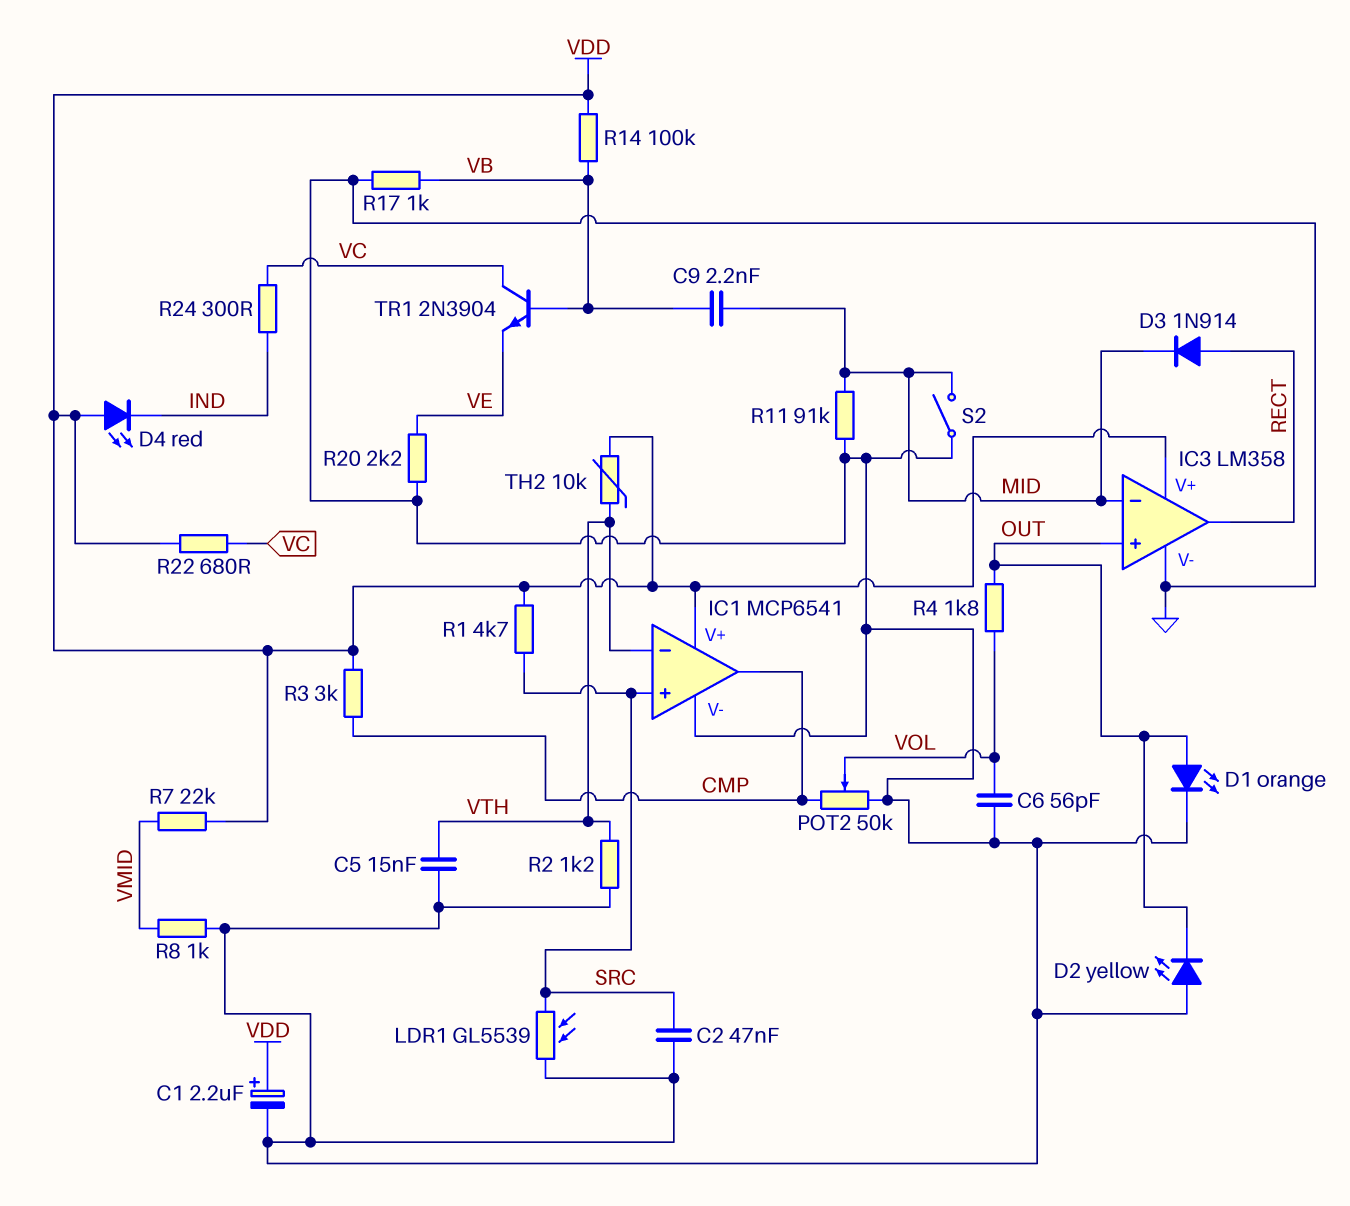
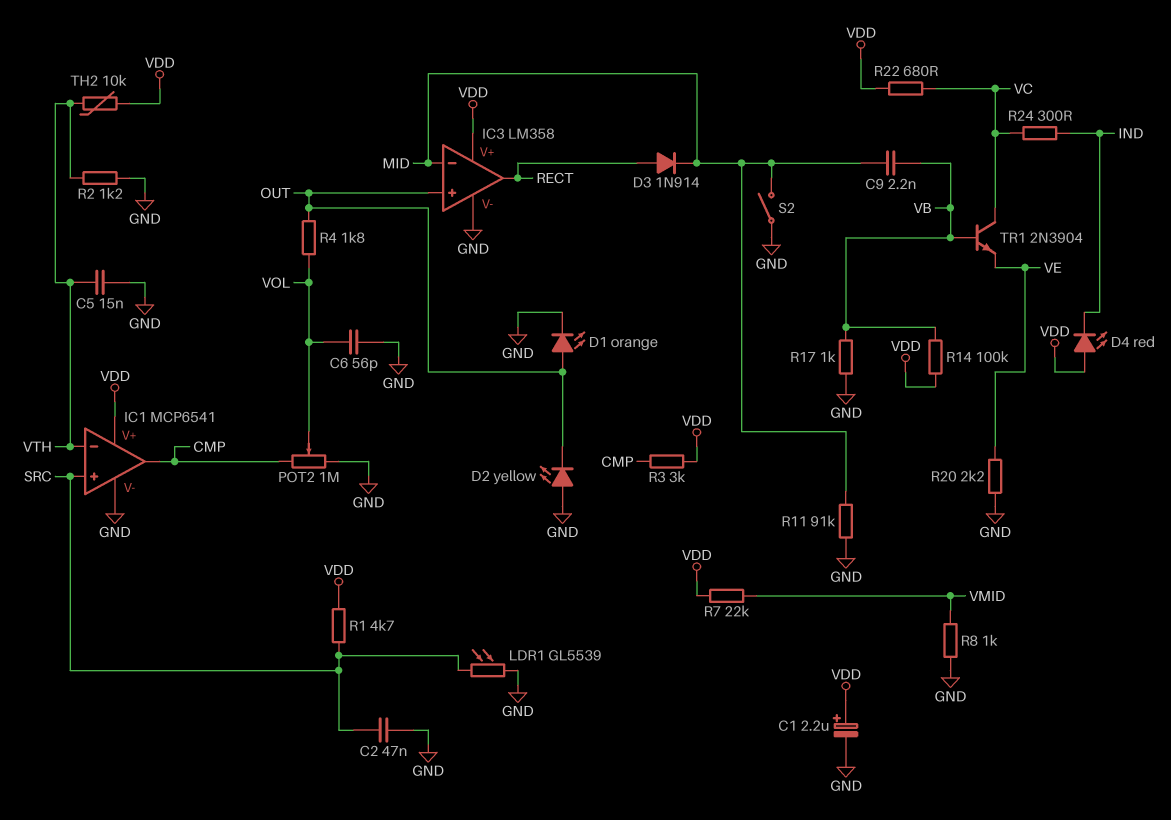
POT2: 50k (CMP, GND, wiper VOL) -> 1M (CMP, GND, wiper VOL)

